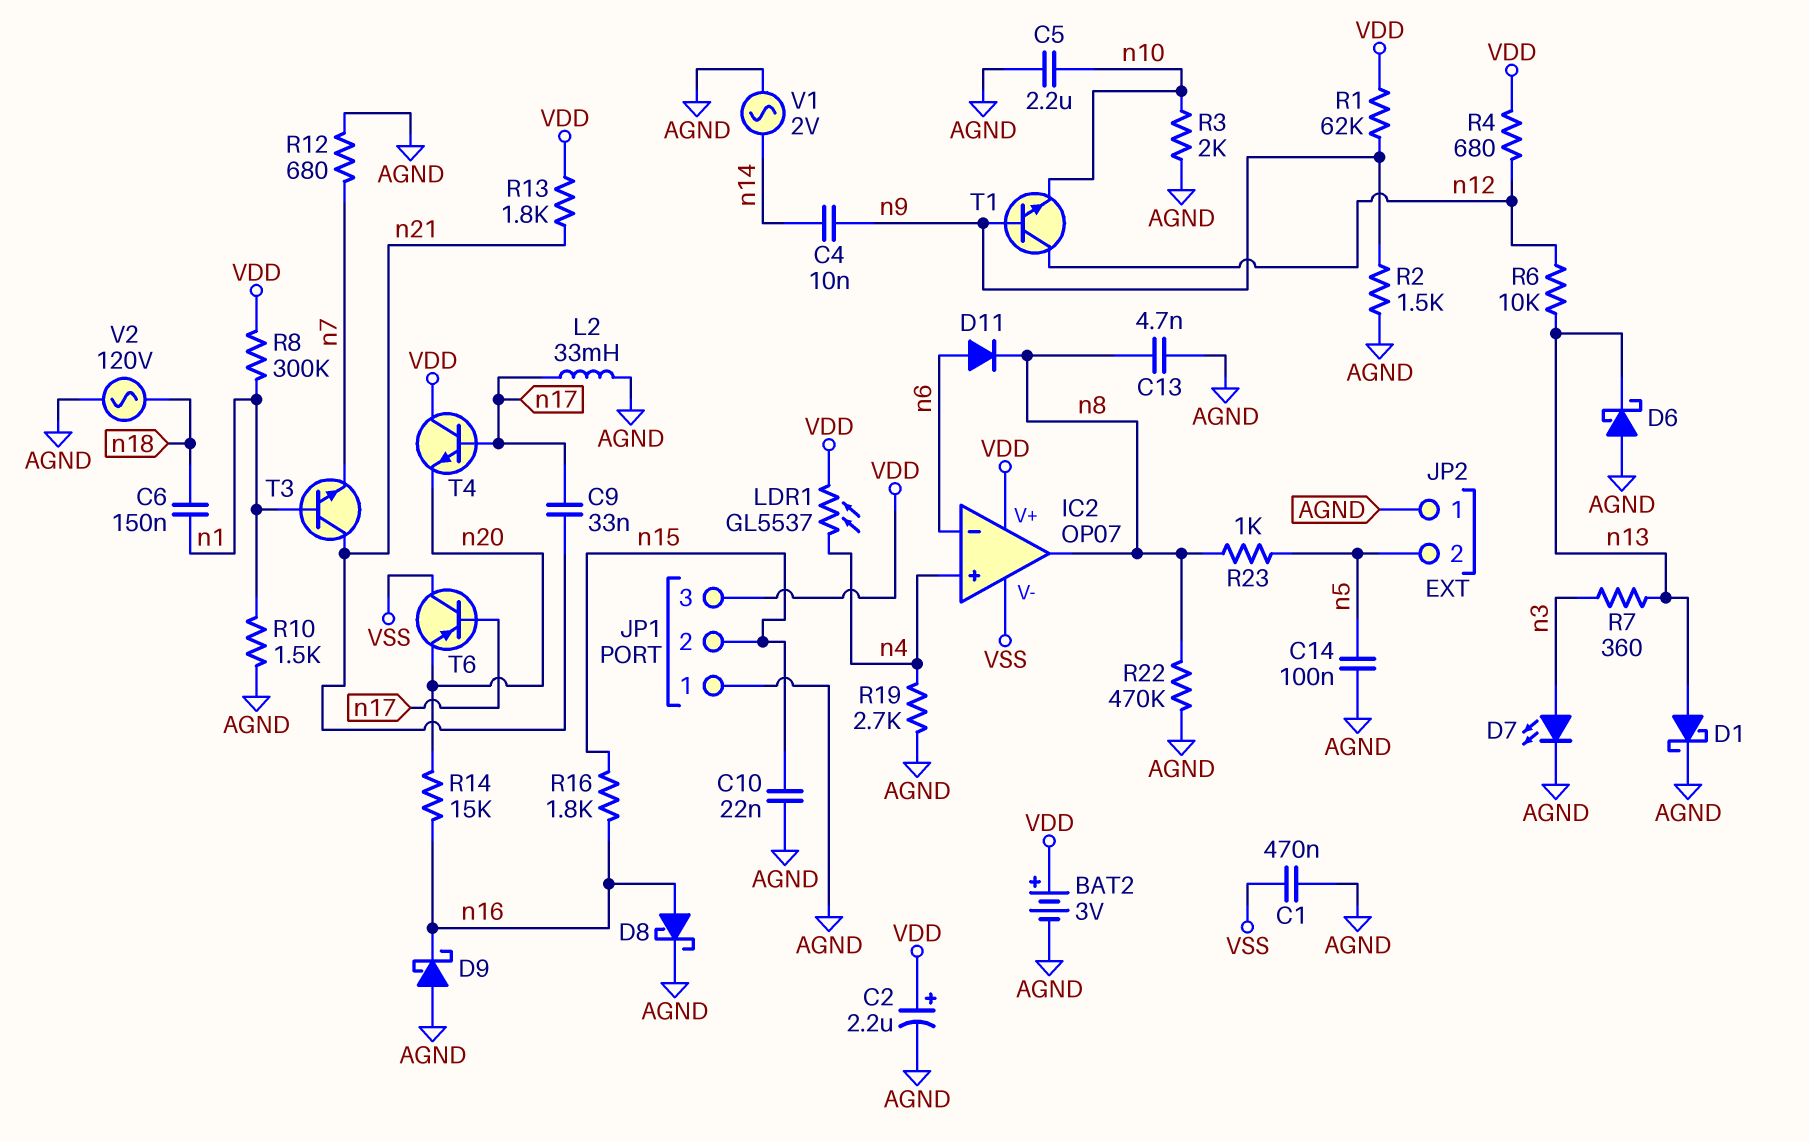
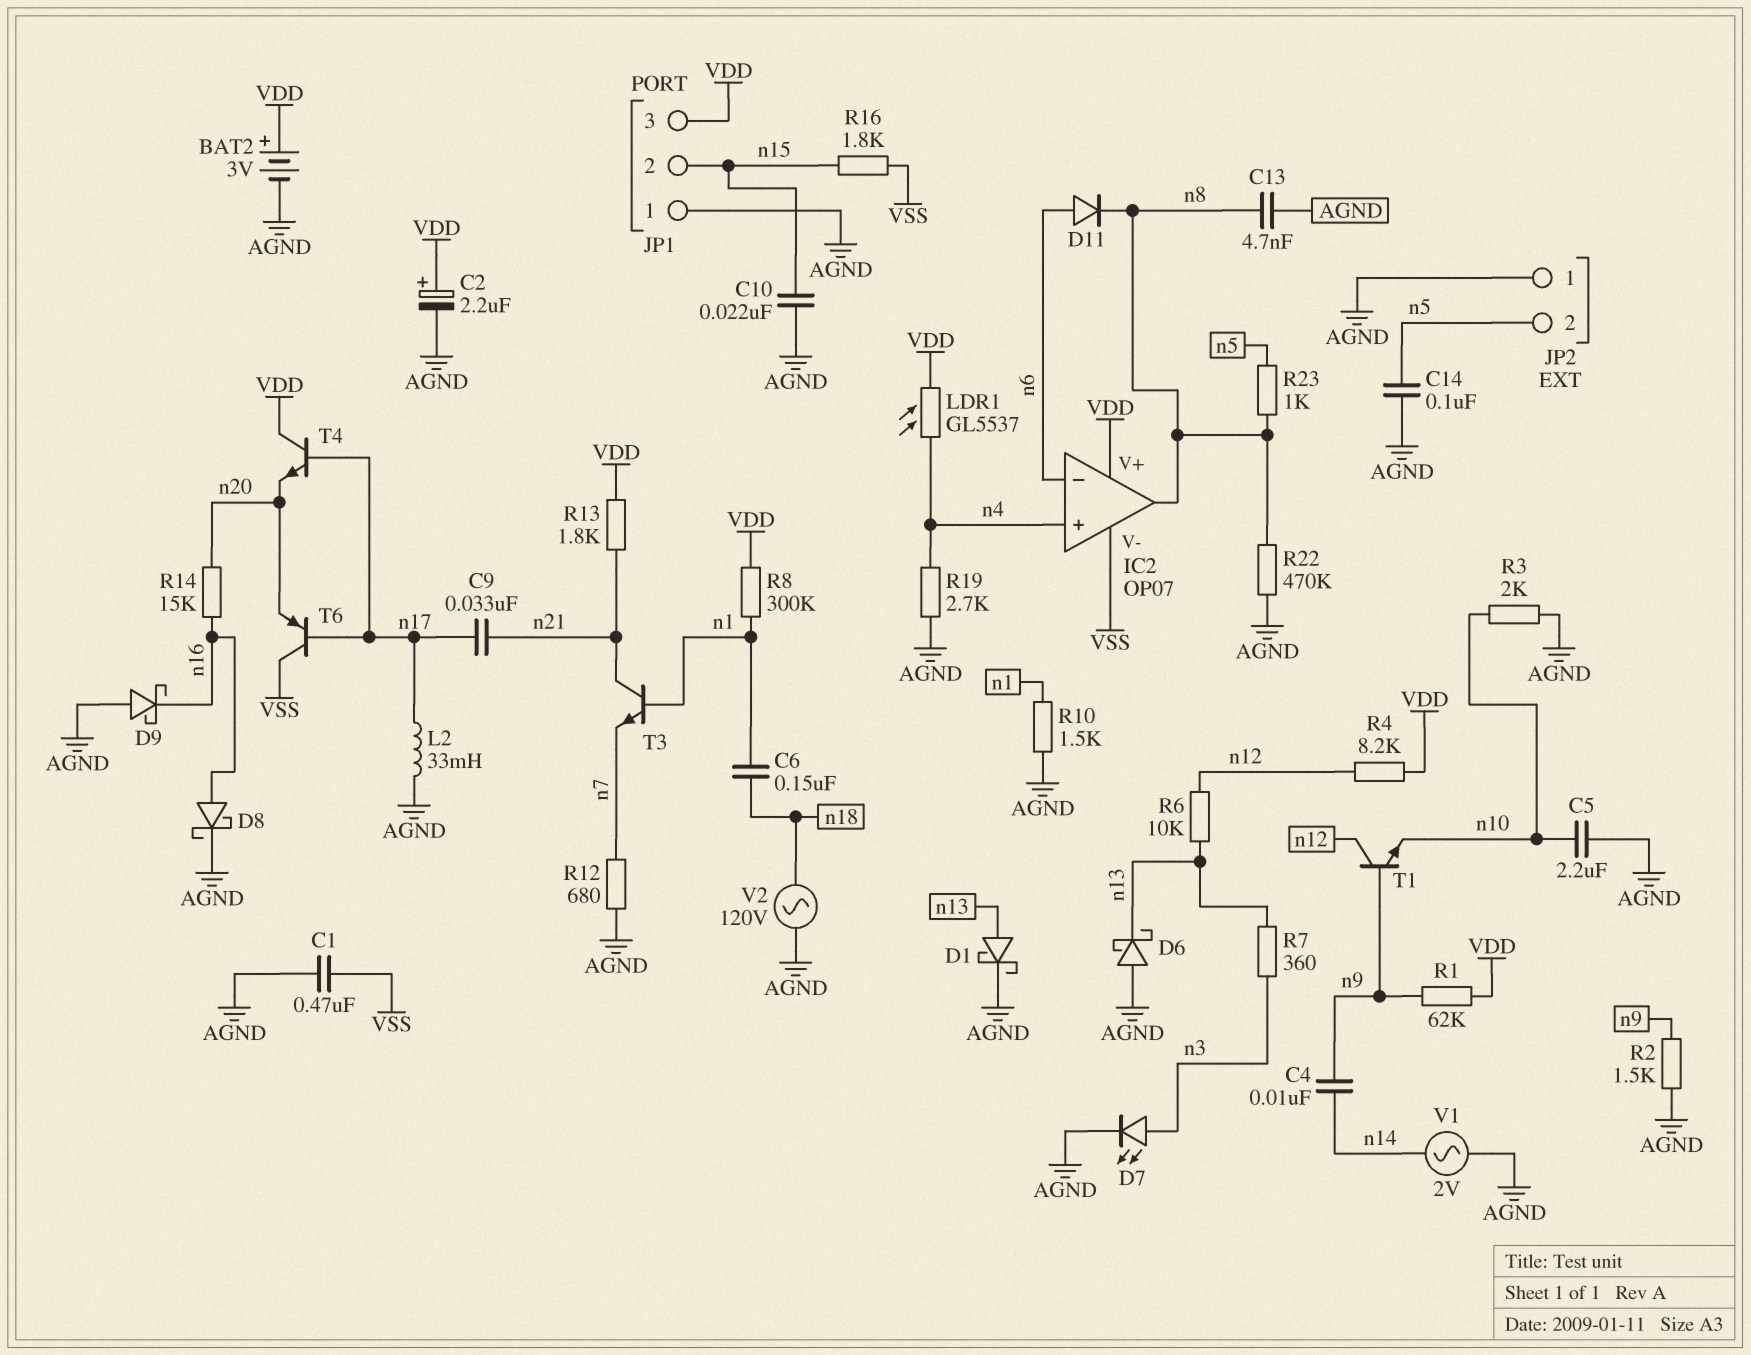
R4: 680 (VDD, n12) -> 8.2k (VDD, n12)
R16: 1.8k (n15, n16) -> 1.8k (VSS, n15)

